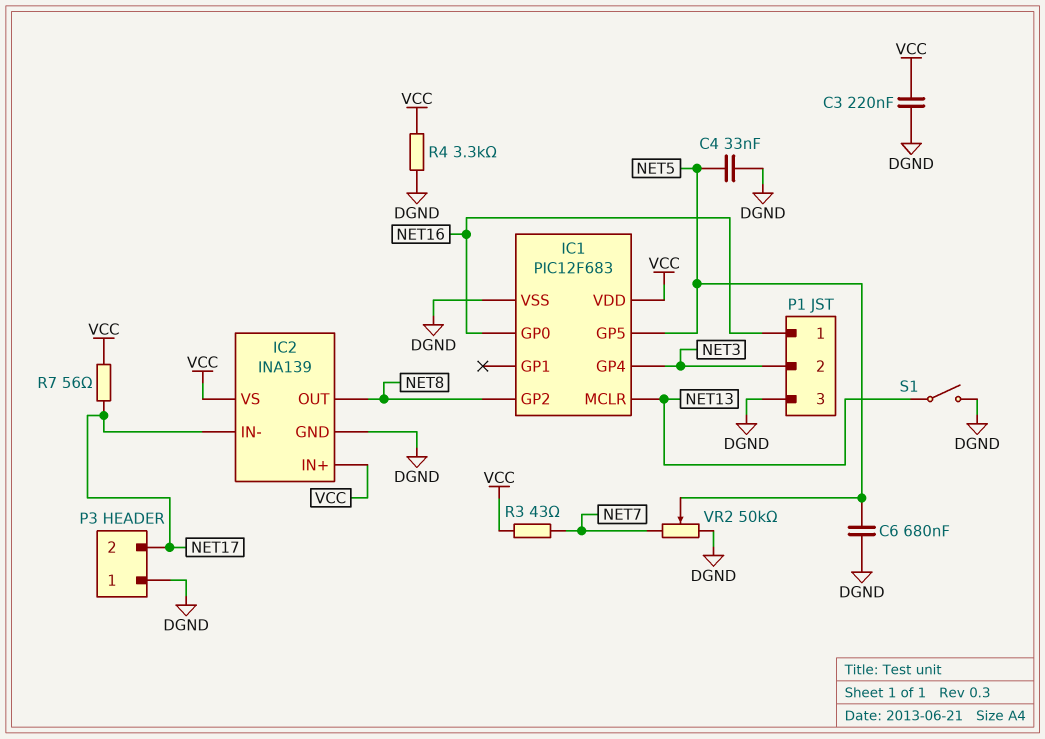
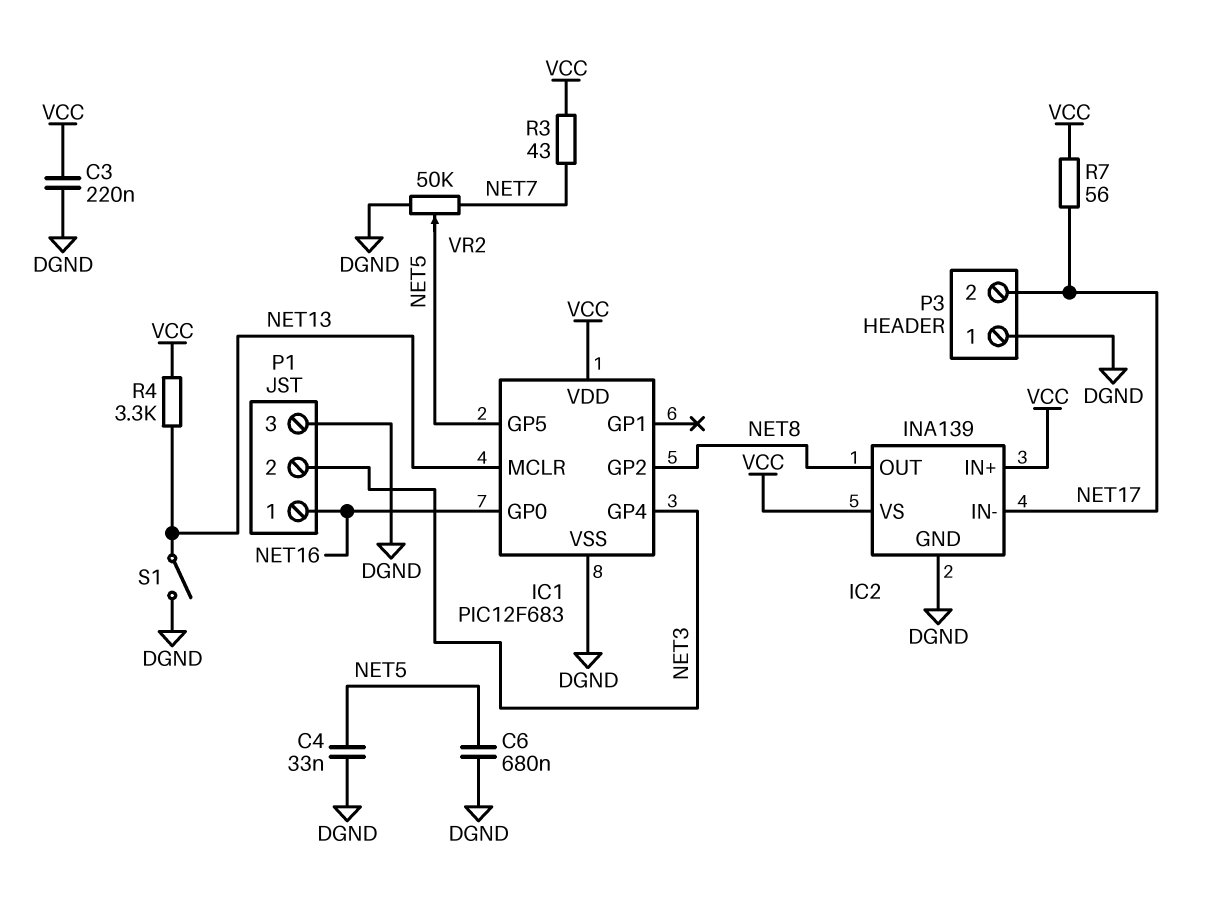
R4: 3.3k (DGND, VCC) -> 3.3k (NET13, VCC)

